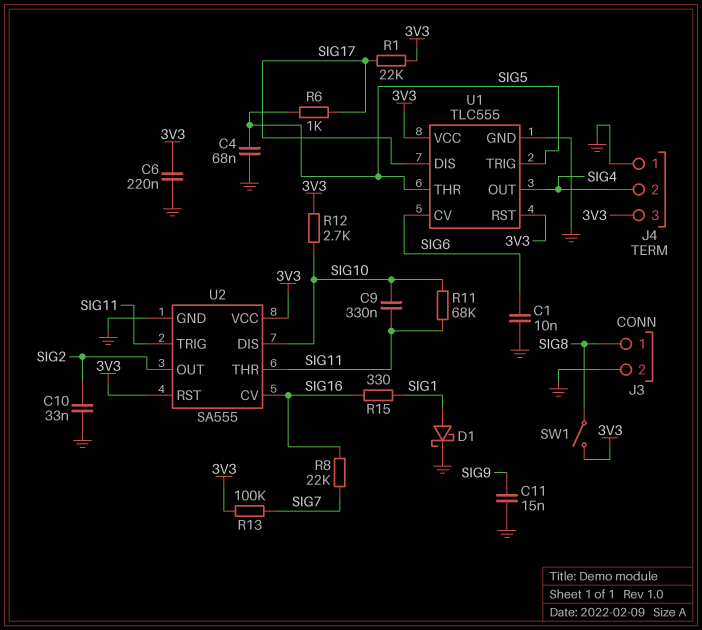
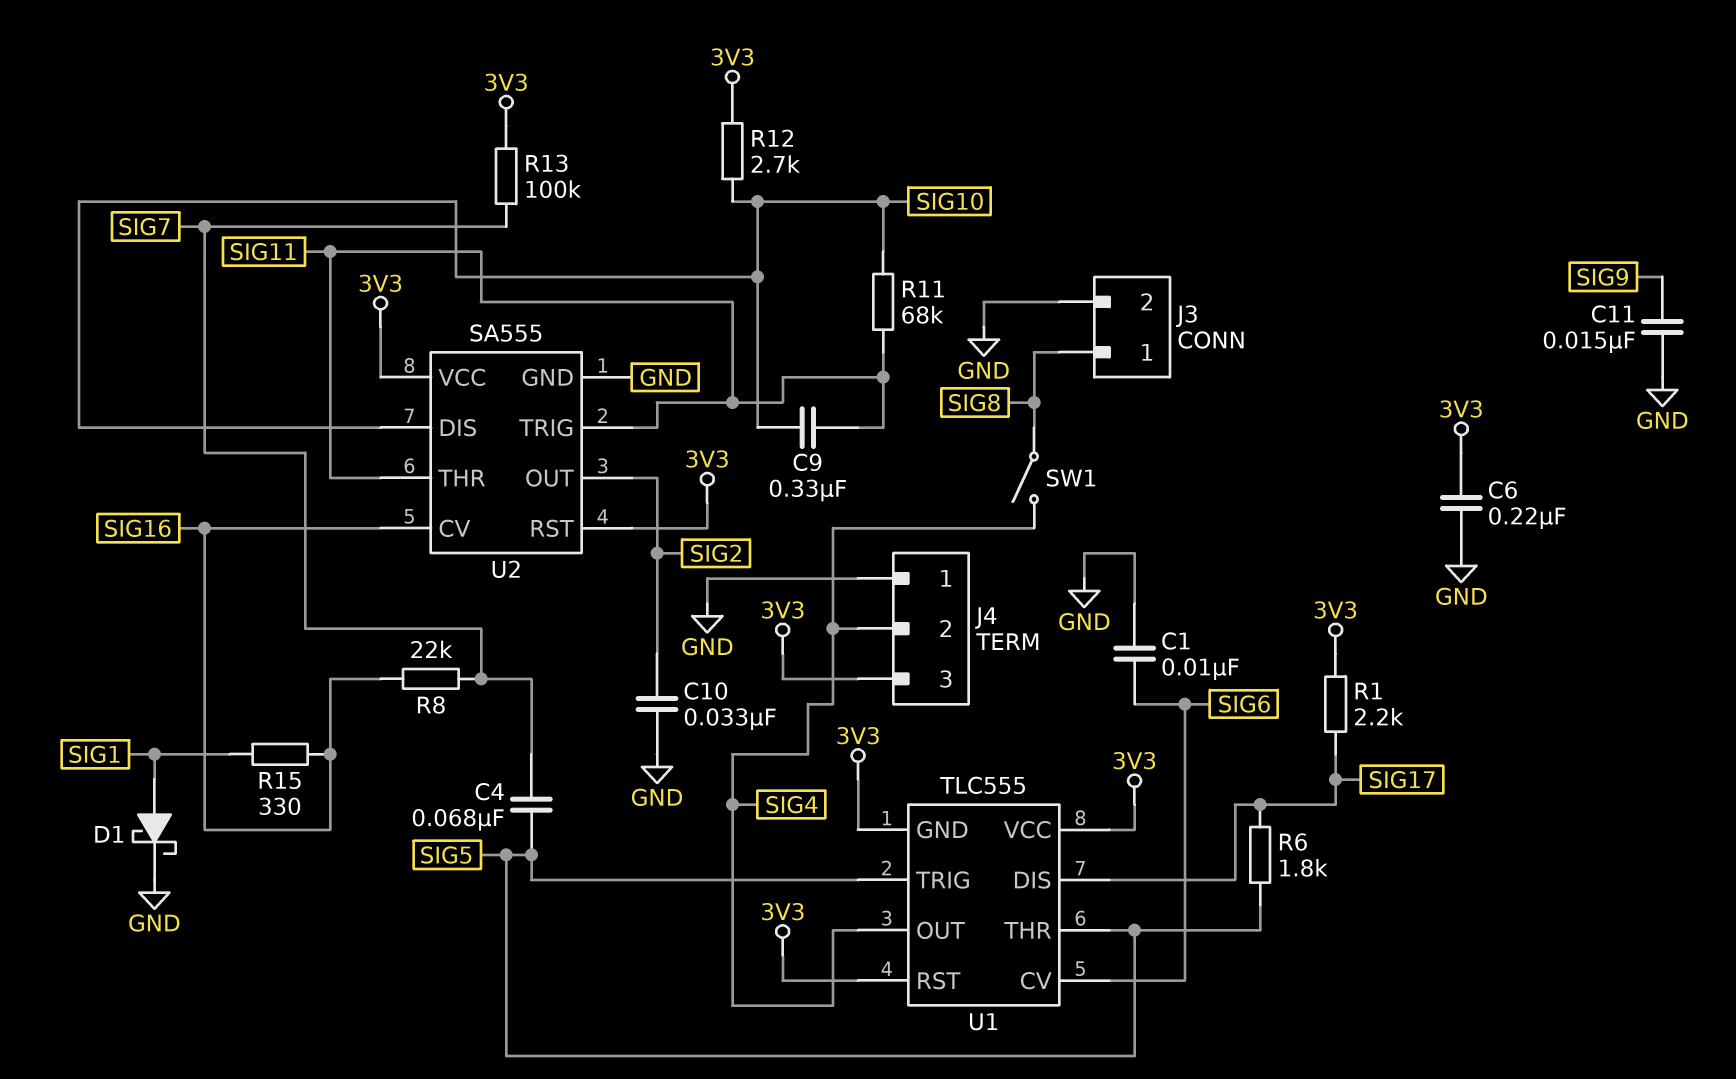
C4: 68nF (GND, SIG5) -> 68nF (SIG5, SIG7)
R1: 22k (3V3, SIG17) -> 2.2k (3V3, SIG17)
R6: 1k (SIG5, SIG17) -> 1.8k (SIG5, SIG17)
SW1: switch (3V3, SIG8) -> switch (SIG4, SIG8)
U1 pin GND: GND -> 3V3

